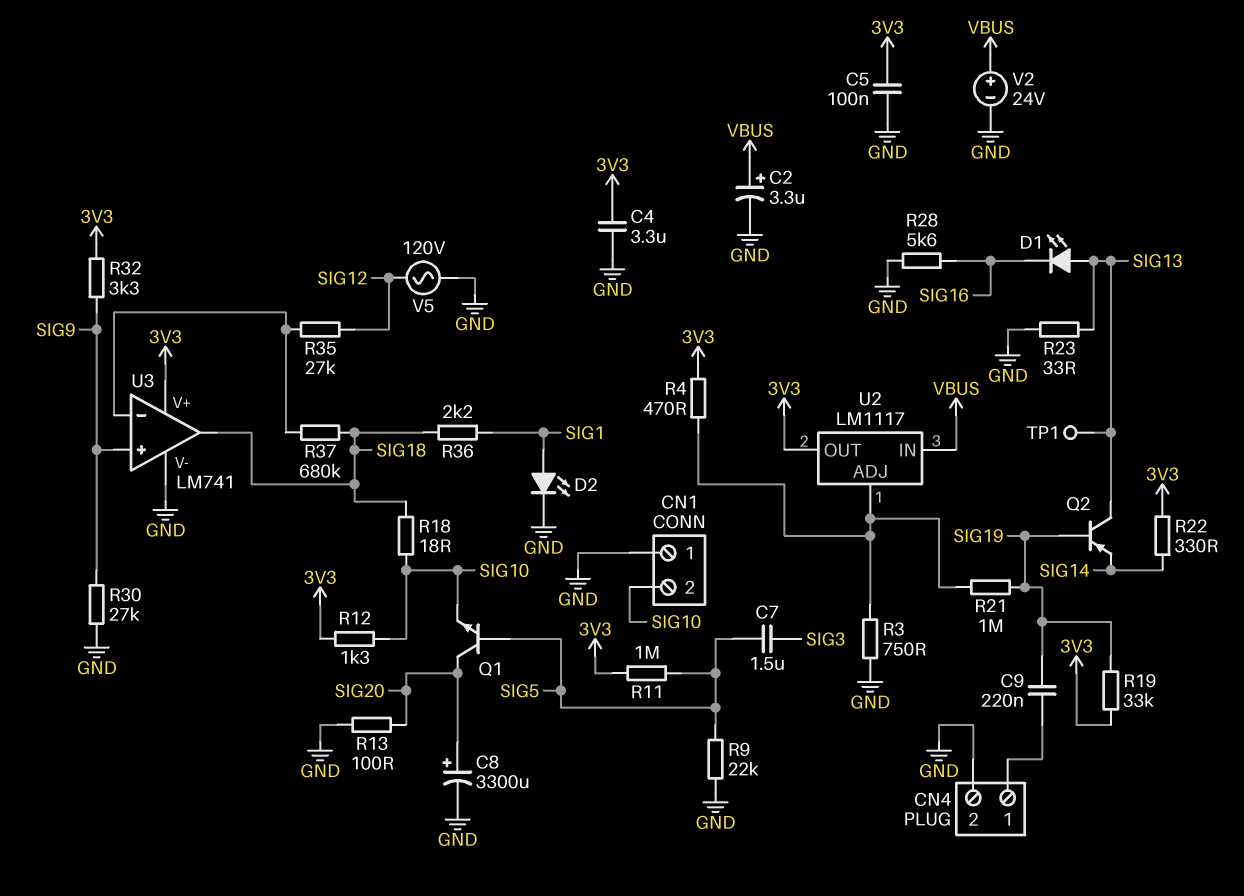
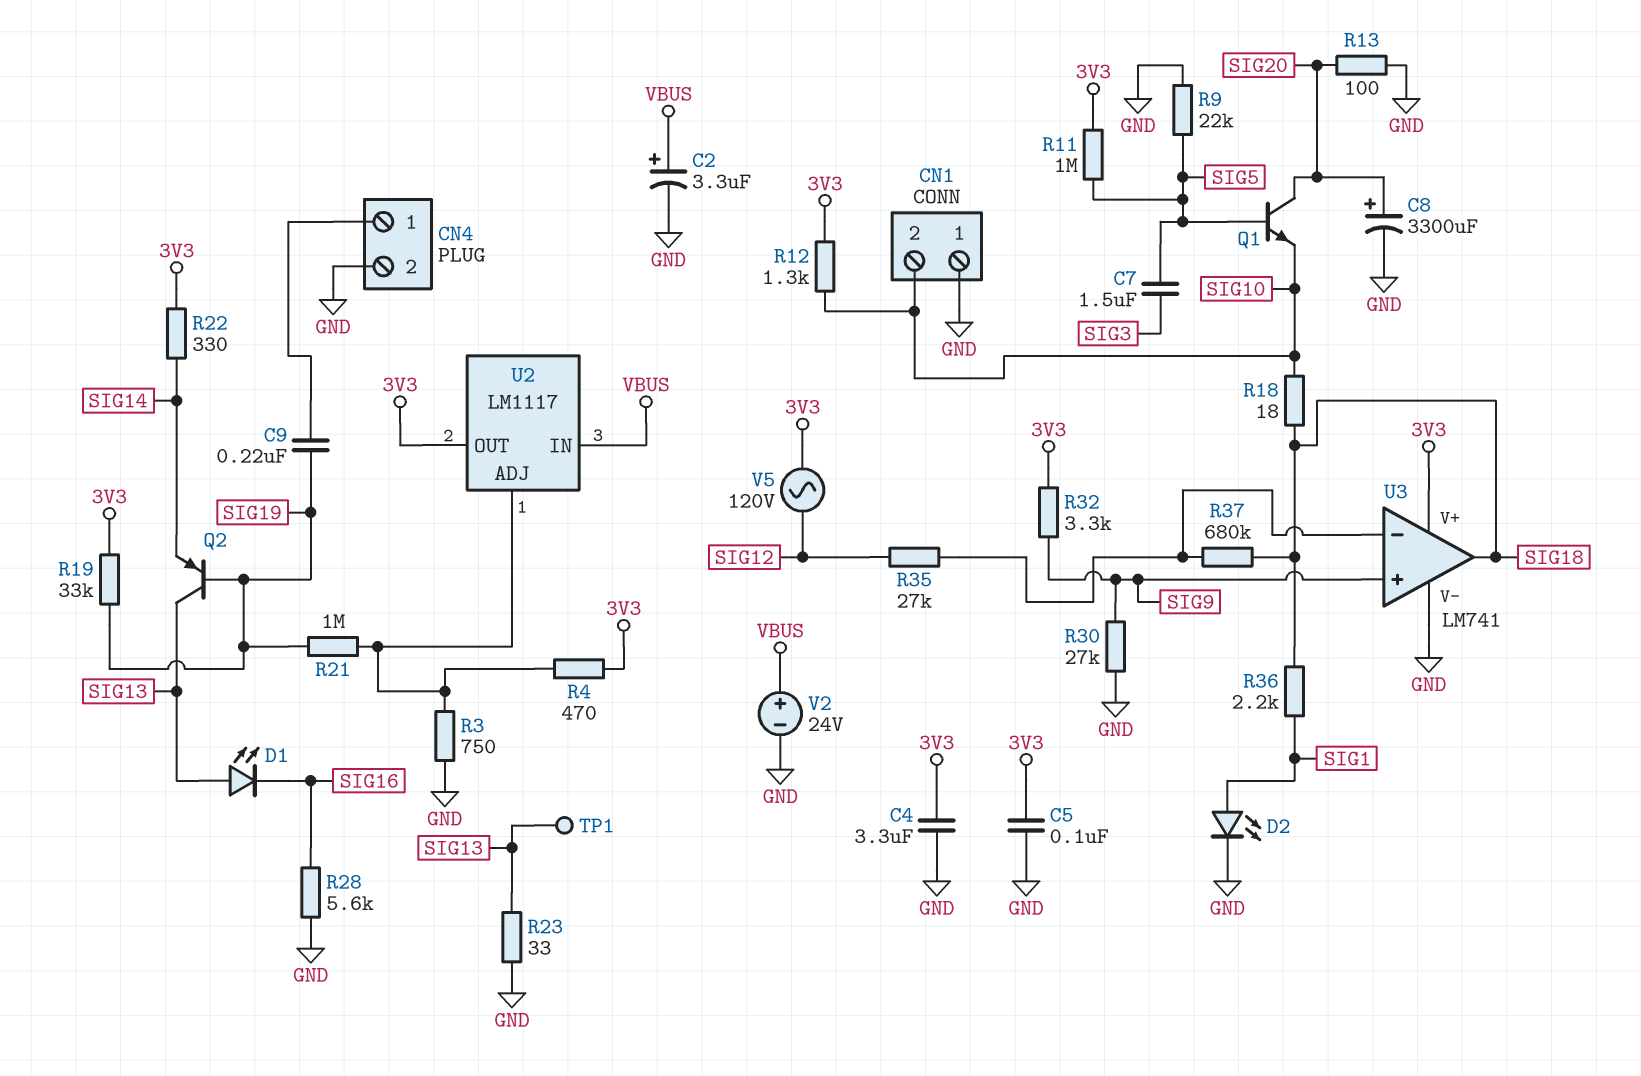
V5: AC 120V (GND, SIG12) -> AC 120V (3V3, SIG12)

